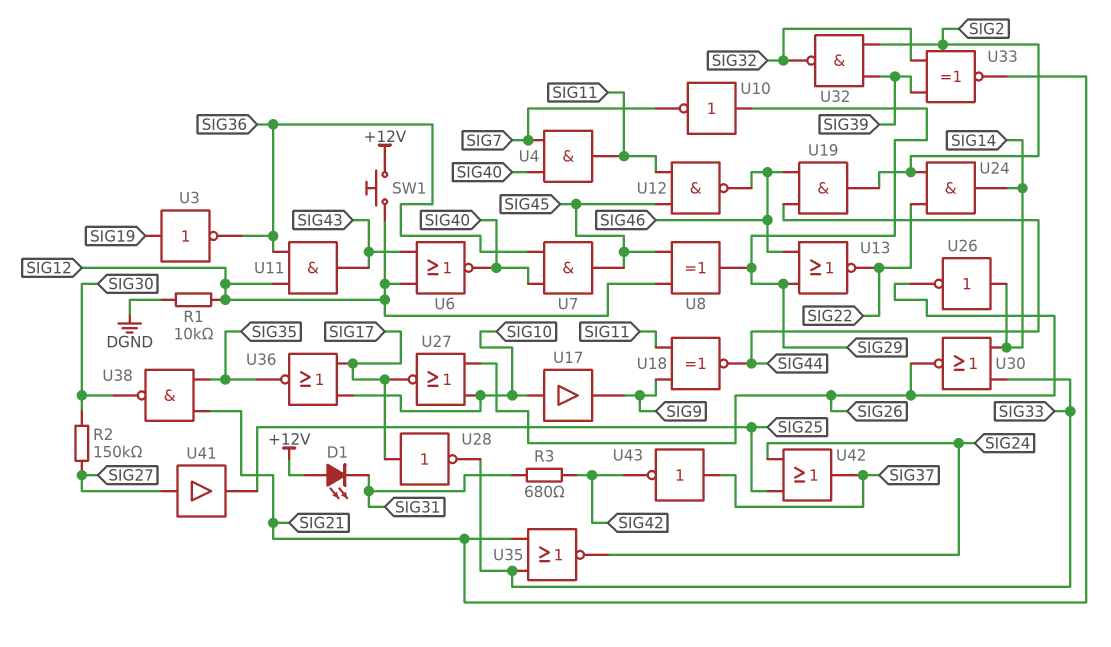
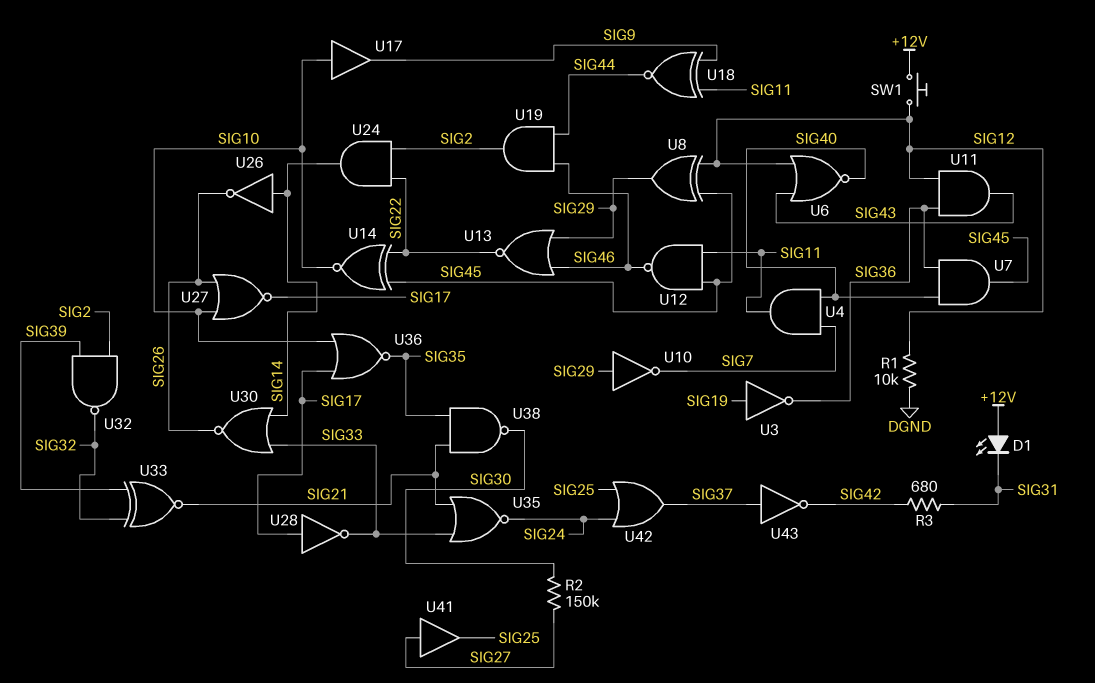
U14: none -> XNOR (in SIG22, in SIG45, out SIG10)

